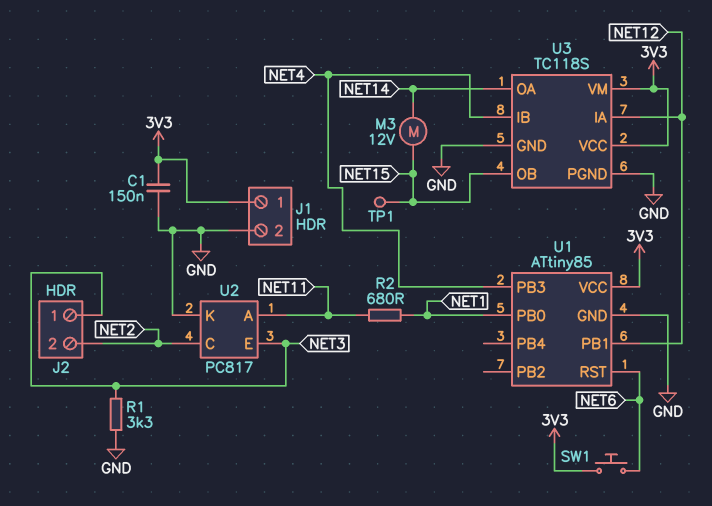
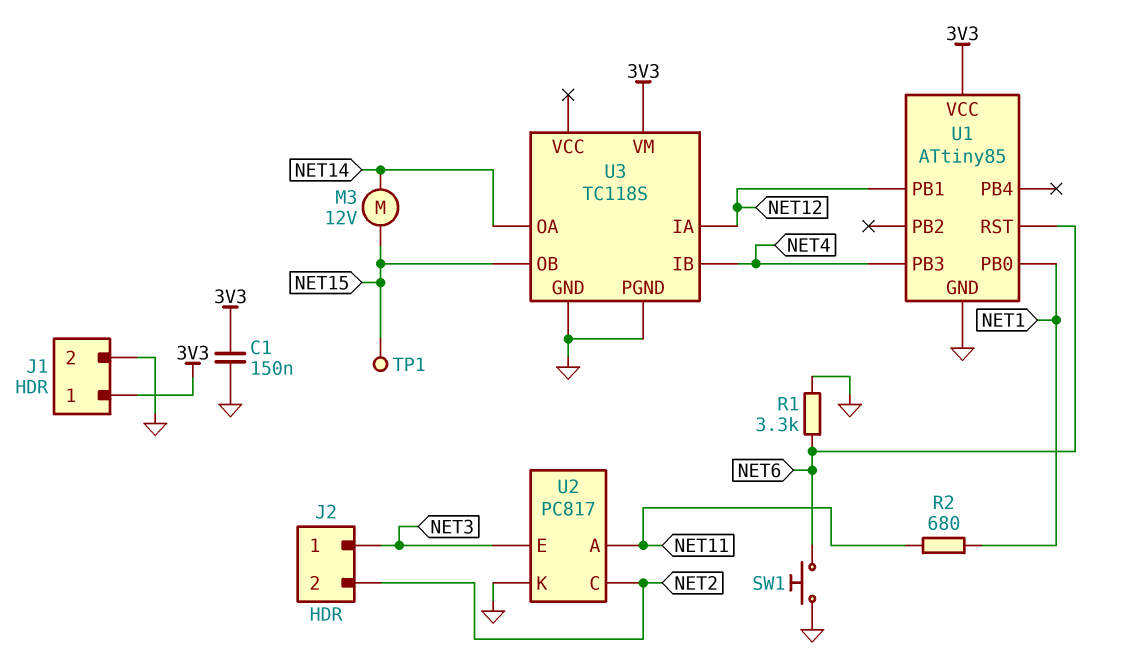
R1: 3.3k (GND, NET3) -> 3.3k (GND, NET6)
SW1: button (3V3, NET6) -> button (GND, NET6)
U3 pin VCC: 3V3 -> none

